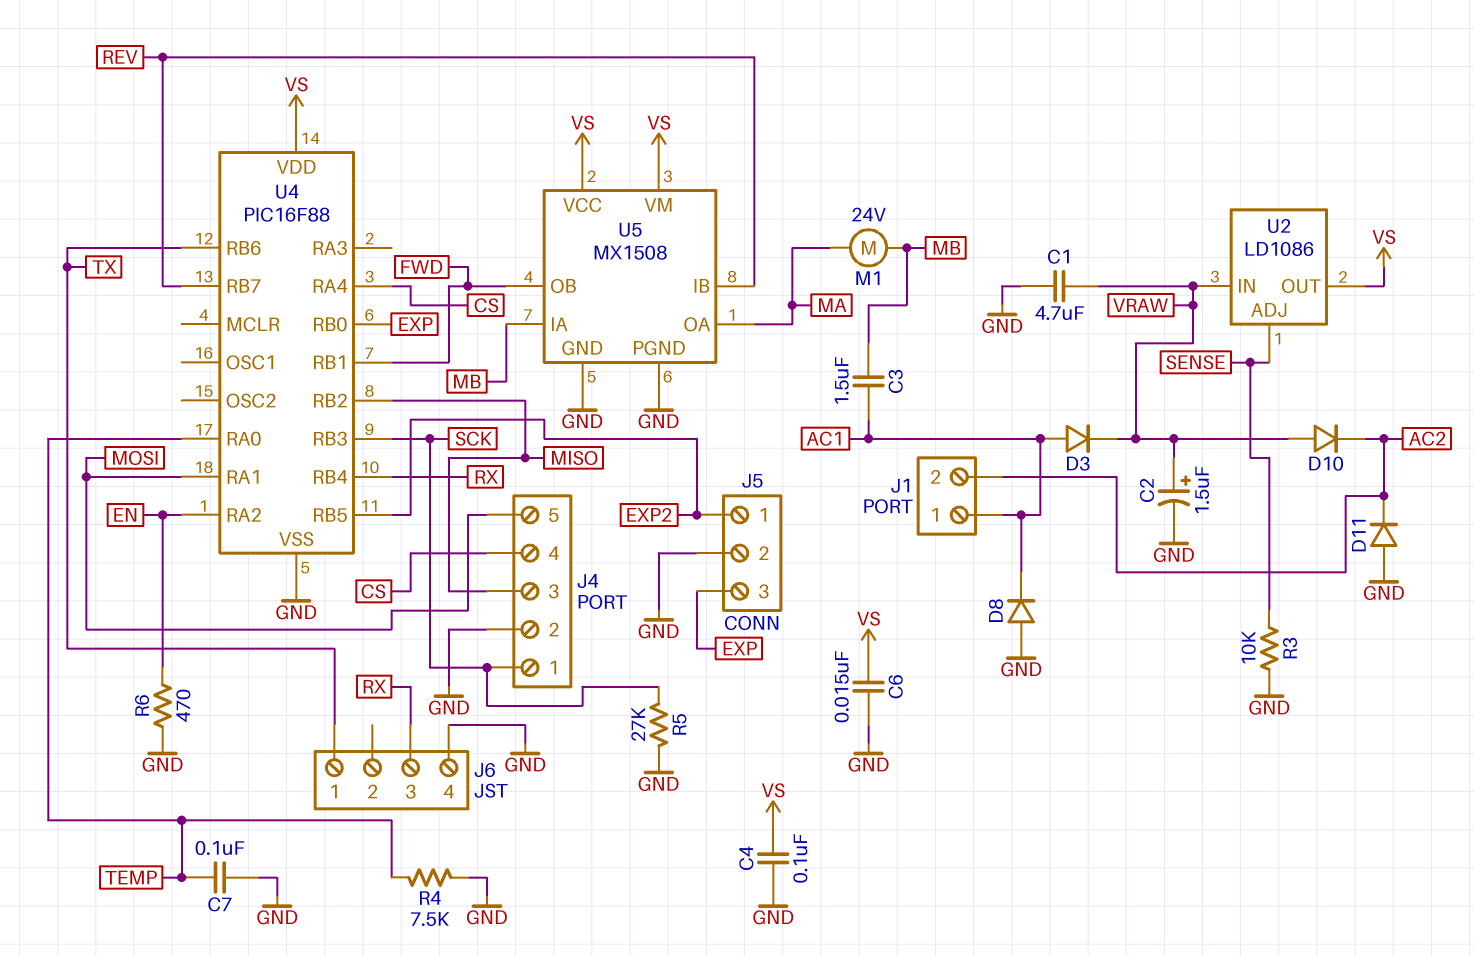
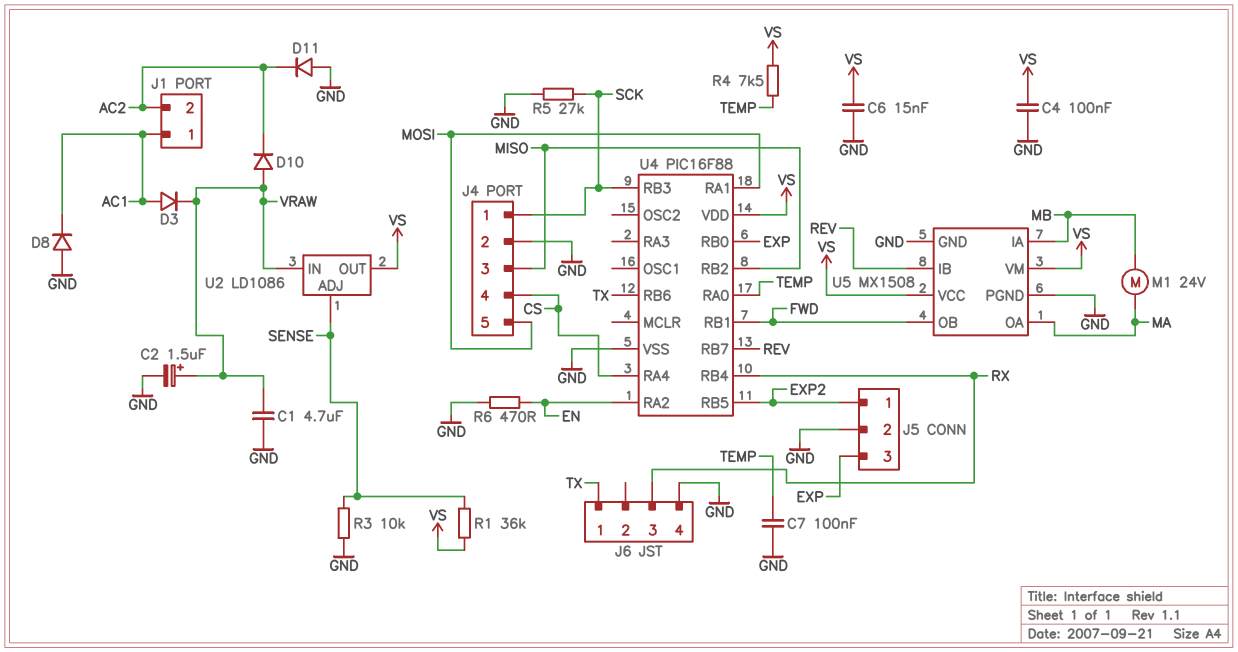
C3: 1.5uF (AC1, MB) -> none
R1: none -> 36k (SENSE, VS)
R4: 7.5k (GND, TEMP) -> 7.5k (TEMP, VS)

